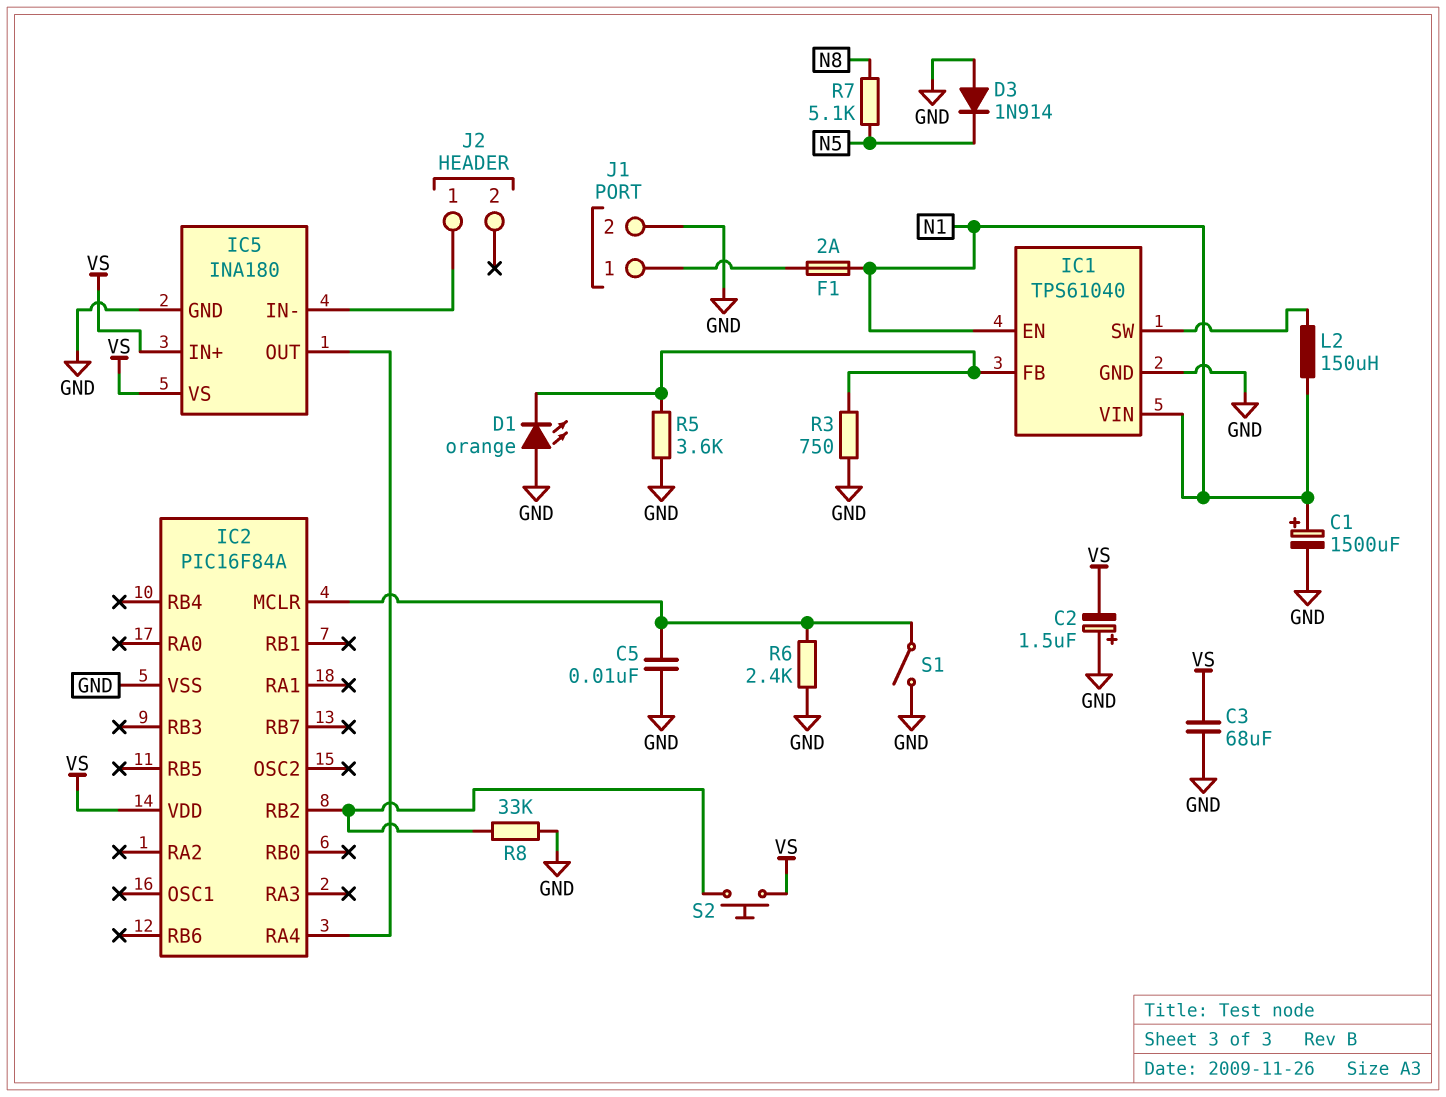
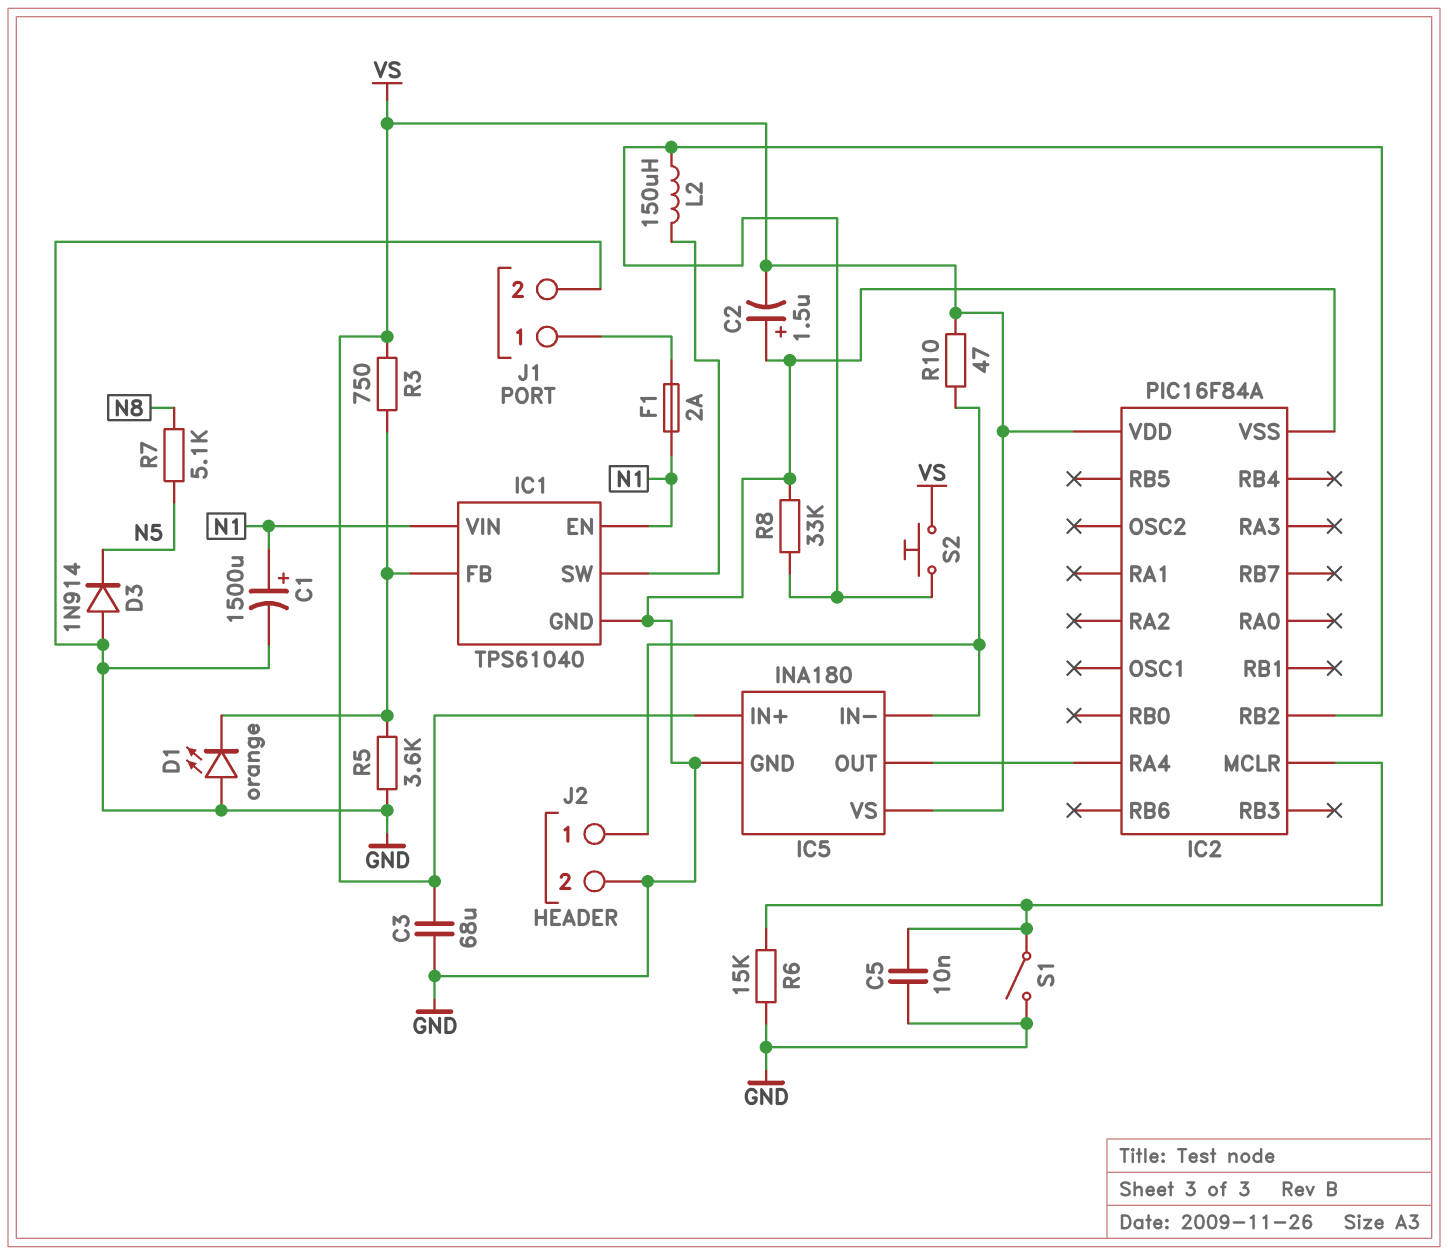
J2 pin 2: none -> GND
L2: 150uH (IC1/SW, N1) -> 150uH (IC1/SW, IC2/RB2)
R3: 750 (GND, IC1/FB) -> 750 (IC1/FB, VS)
R6: 2.4k (GND, IC2/MCLR) -> 15k (GND, IC2/MCLR)
R10: none -> 47 (IC5/IN-, VS)

